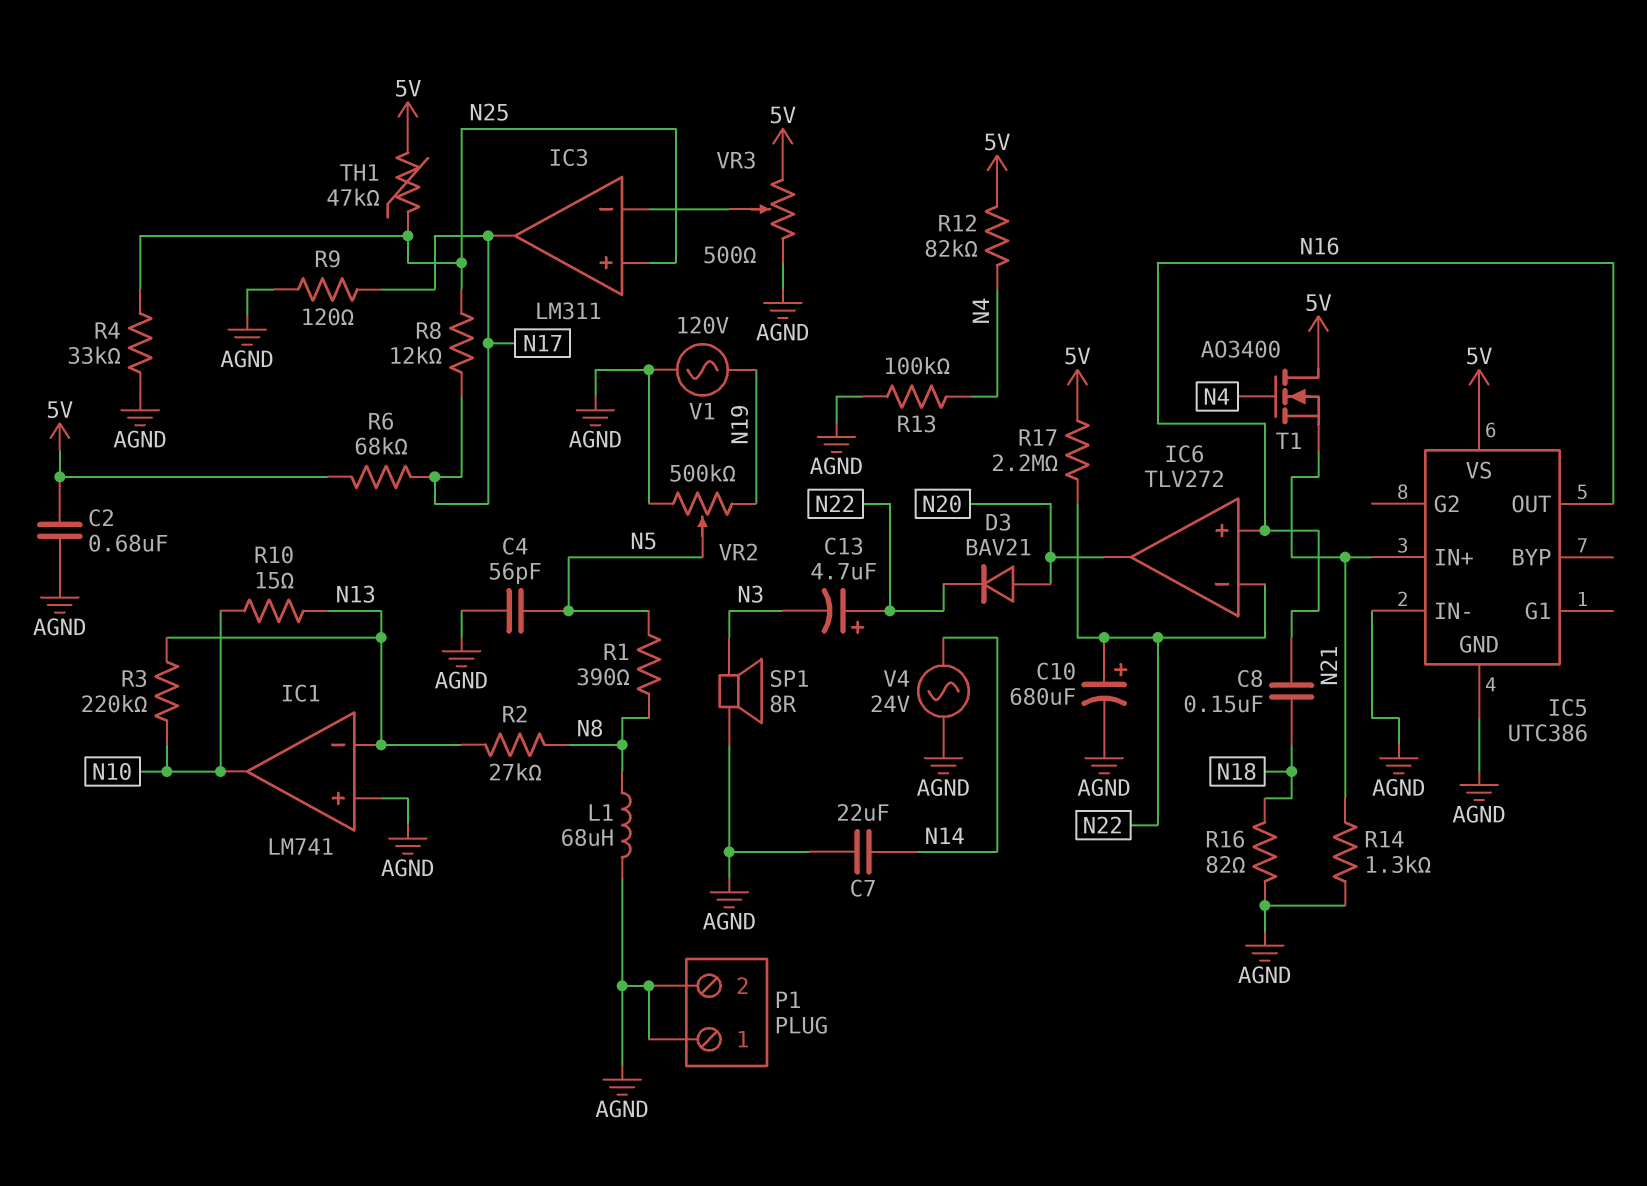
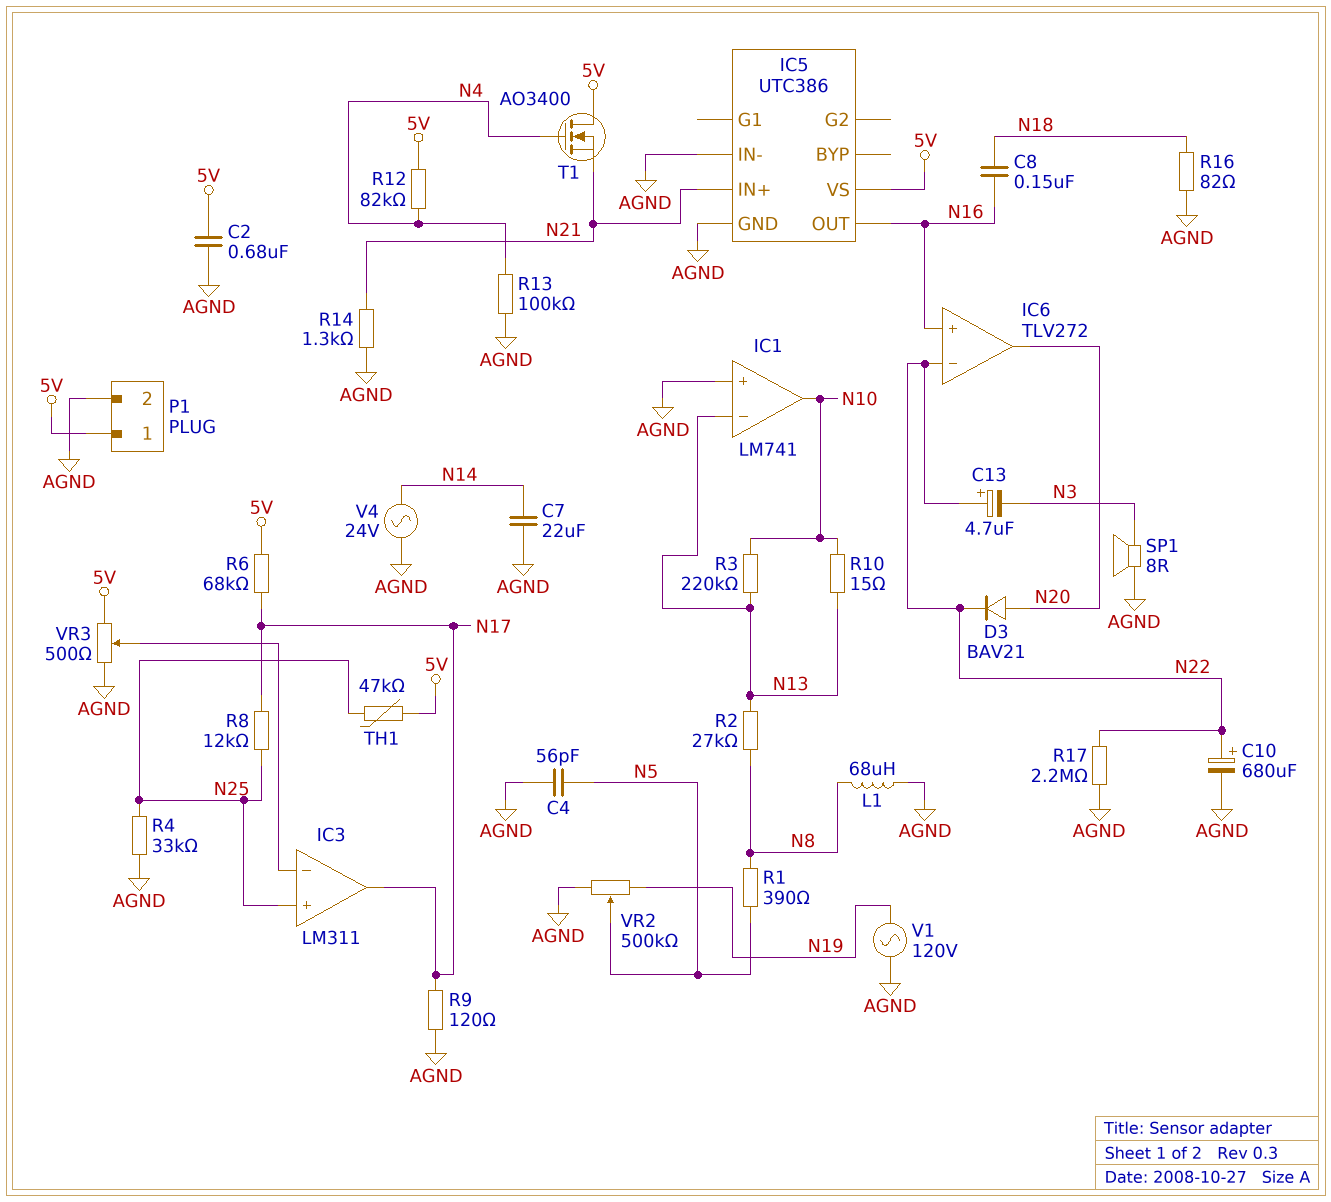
P1 pin 1: AGND -> 5V
R17: 2.2M (5V, N22) -> 2.2M (AGND, N22)

